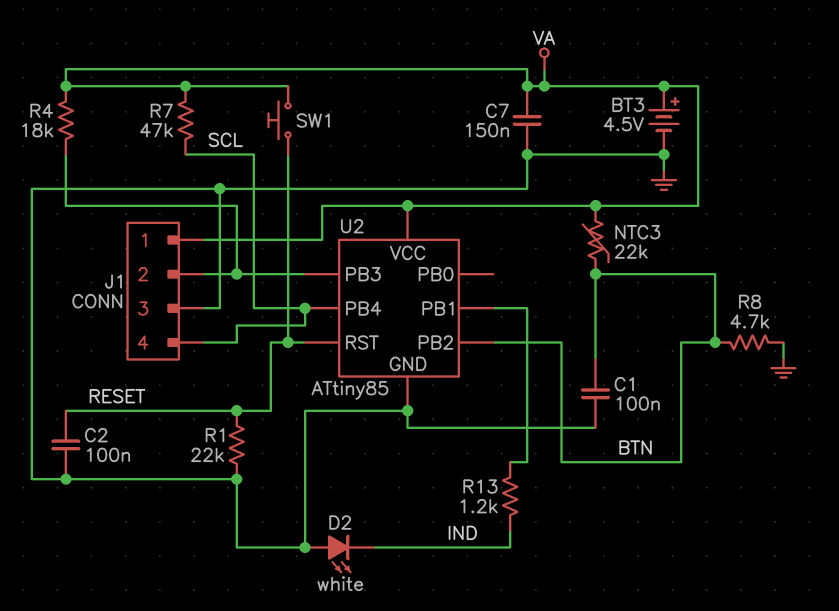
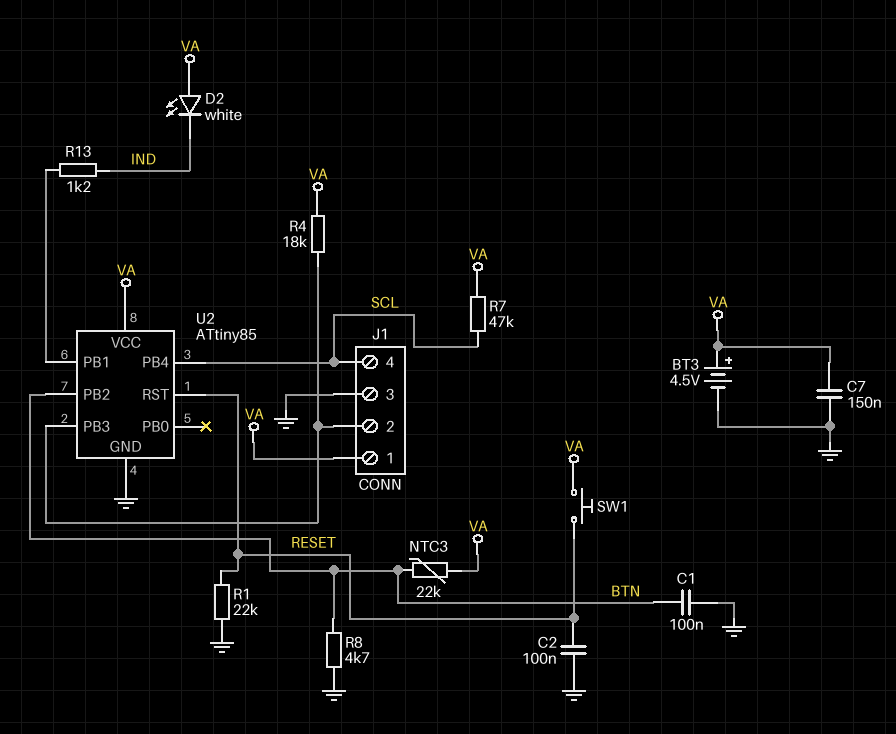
D2: LED white (A GND, K IND) -> LED white (A VA, K IND)

